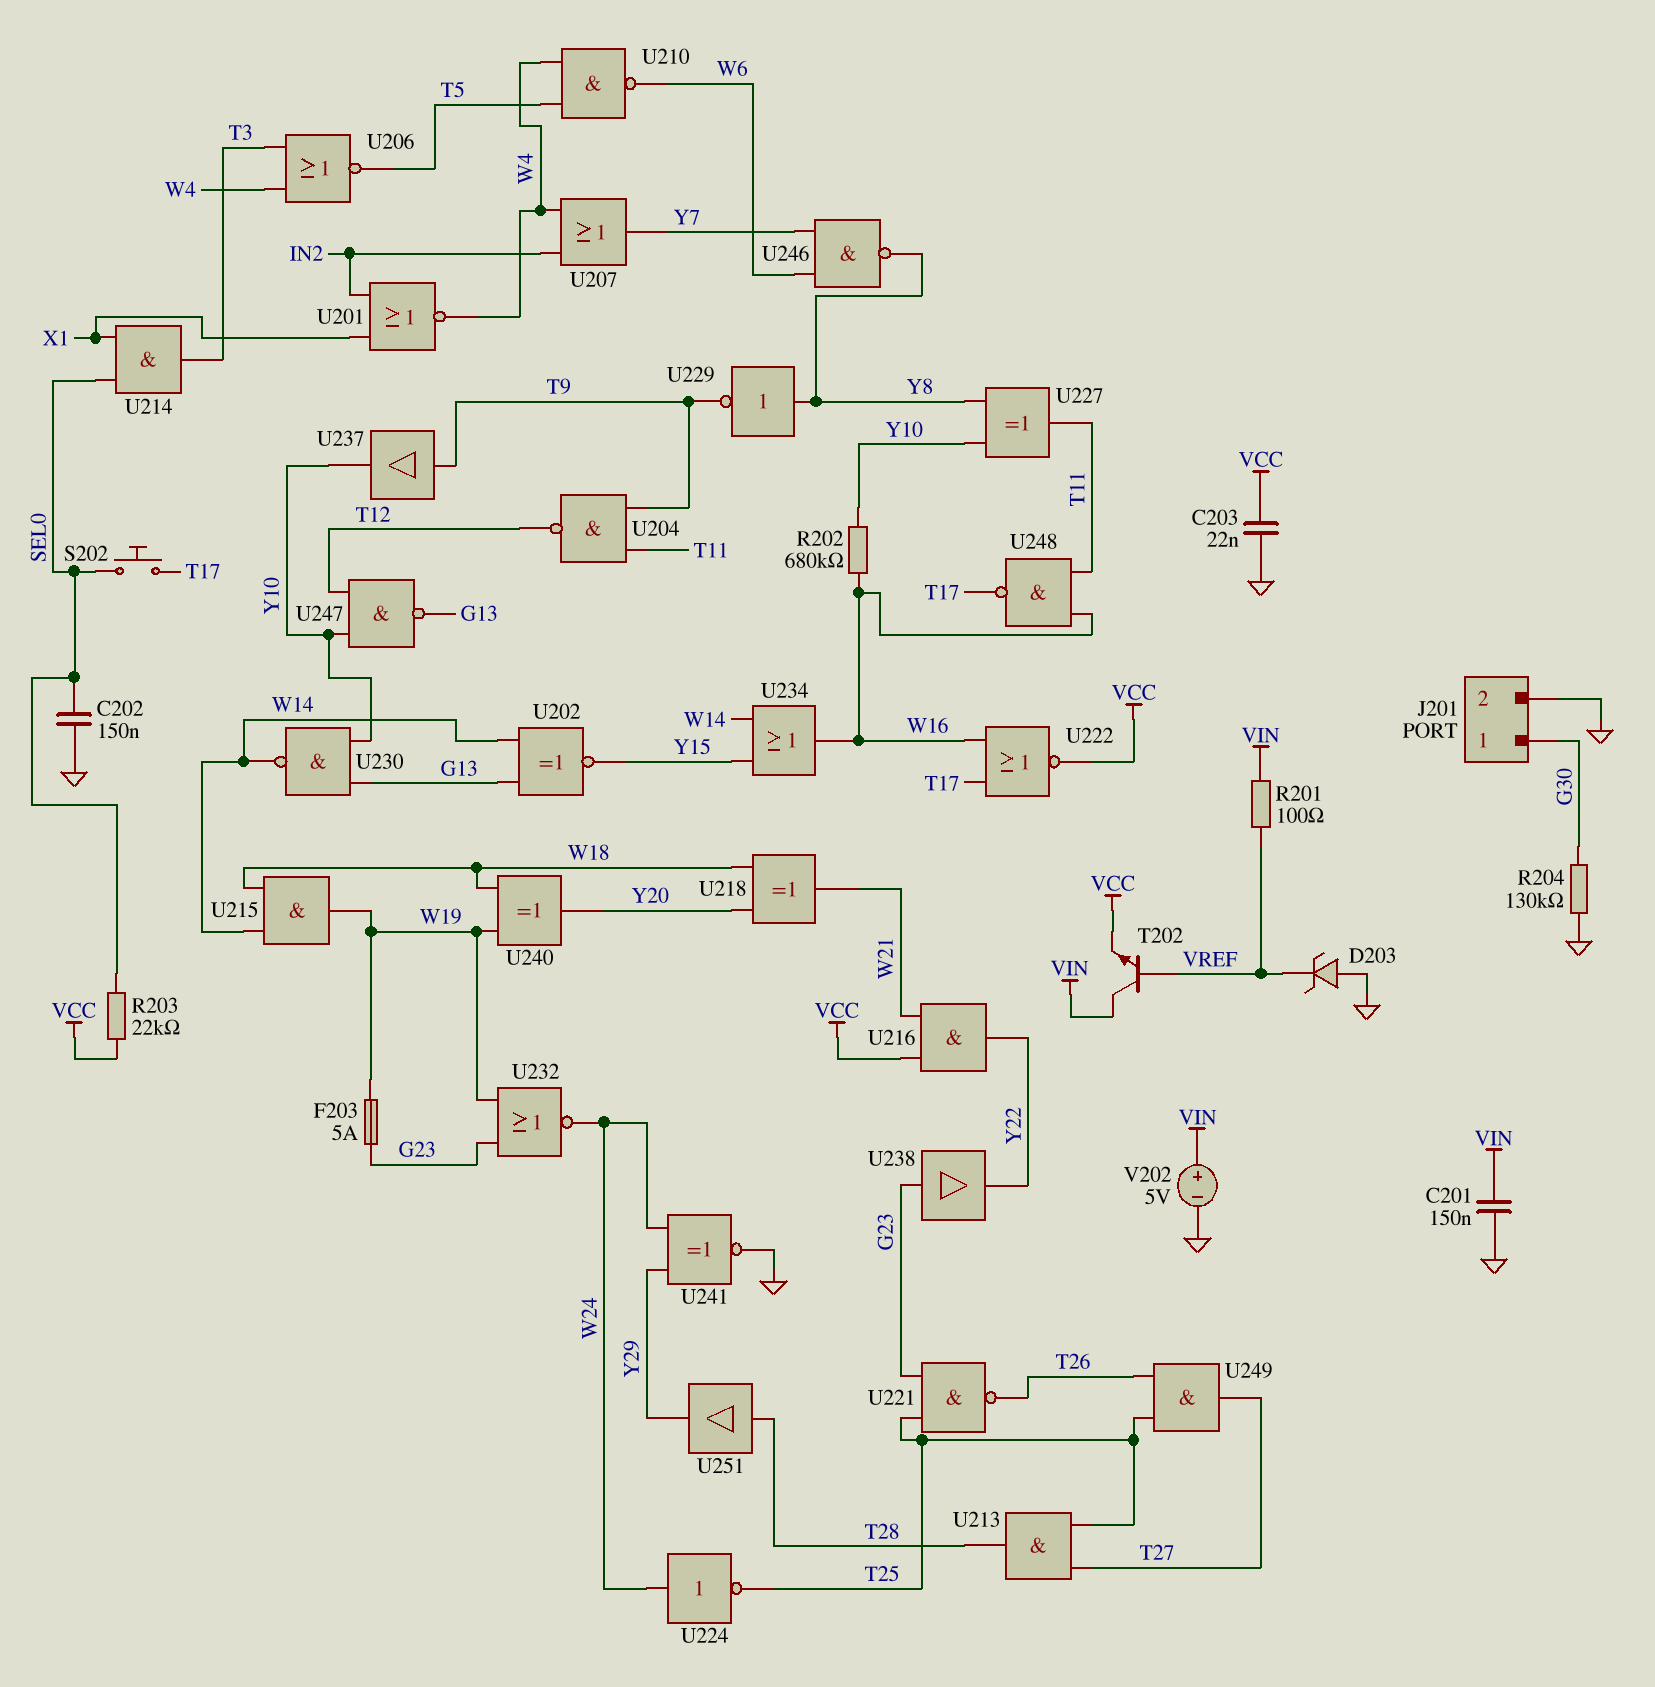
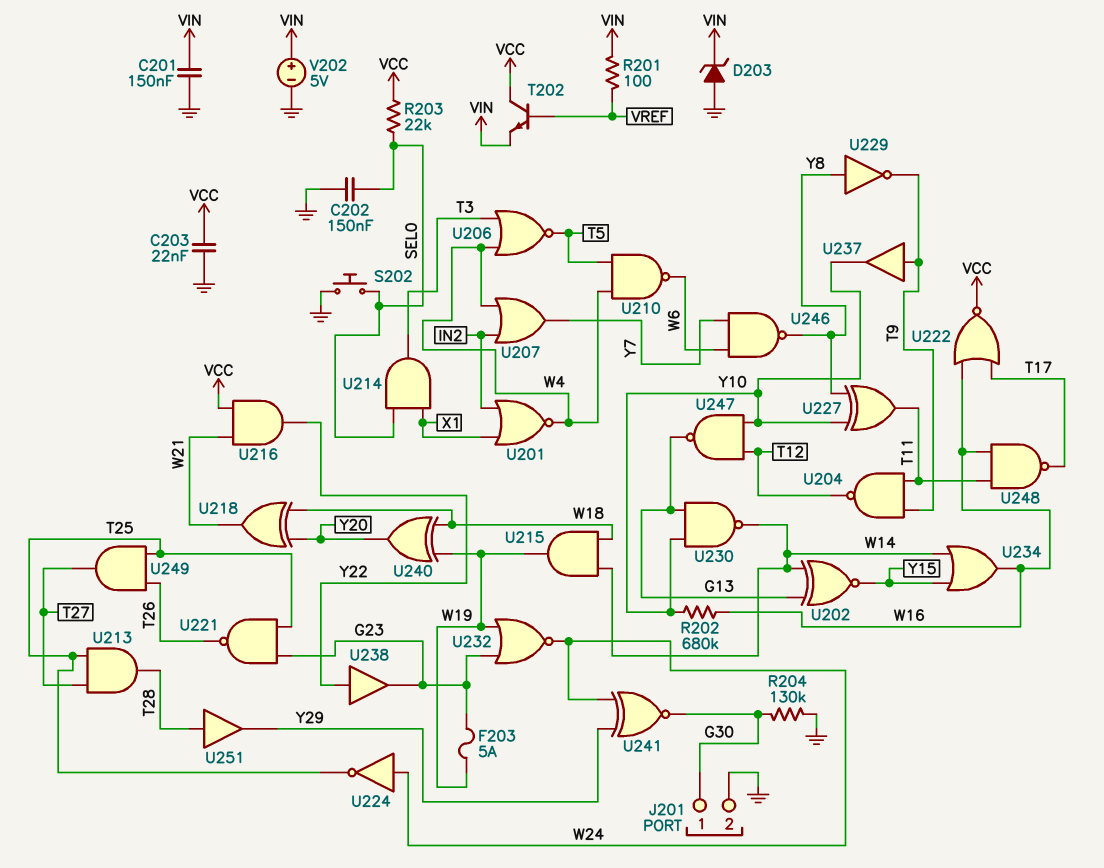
D203: zener (A GND, K VREF) -> zener (A GND, K VIN)
S202: button (SEL0, T17) -> button (GND, SEL0)
T202: NPN (B VREF, C VIN, E VCC) -> NPN (B VREF, C VCC, E VIN)
U238: buffer (in G23, out Y22) -> buffer (in Y22, out G23)
U241: XNOR (in W24, in Y29, out GND) -> XNOR (in W24, in Y29, out G30)

